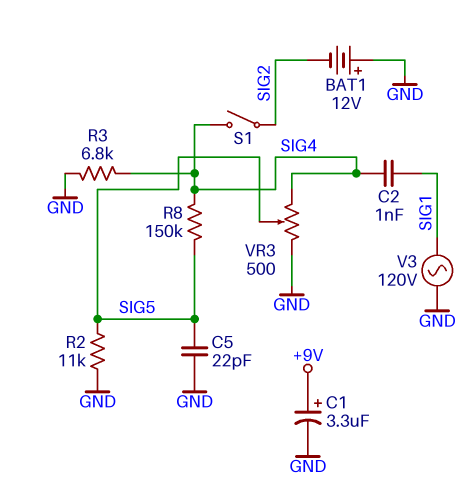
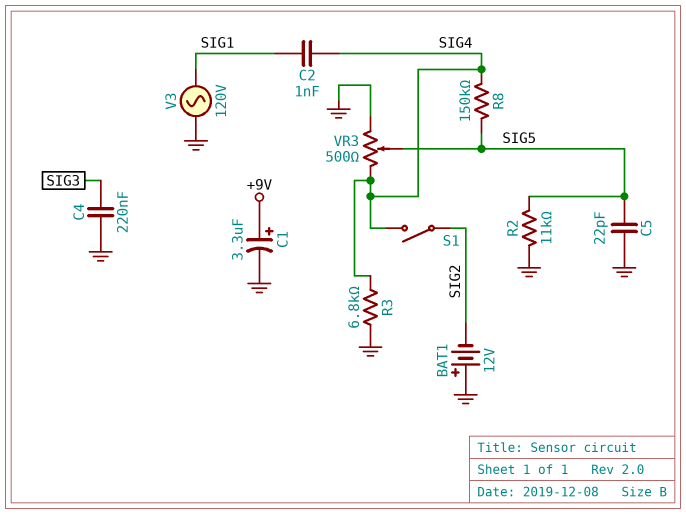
C4: none -> 220nF (GND, SIG3)

